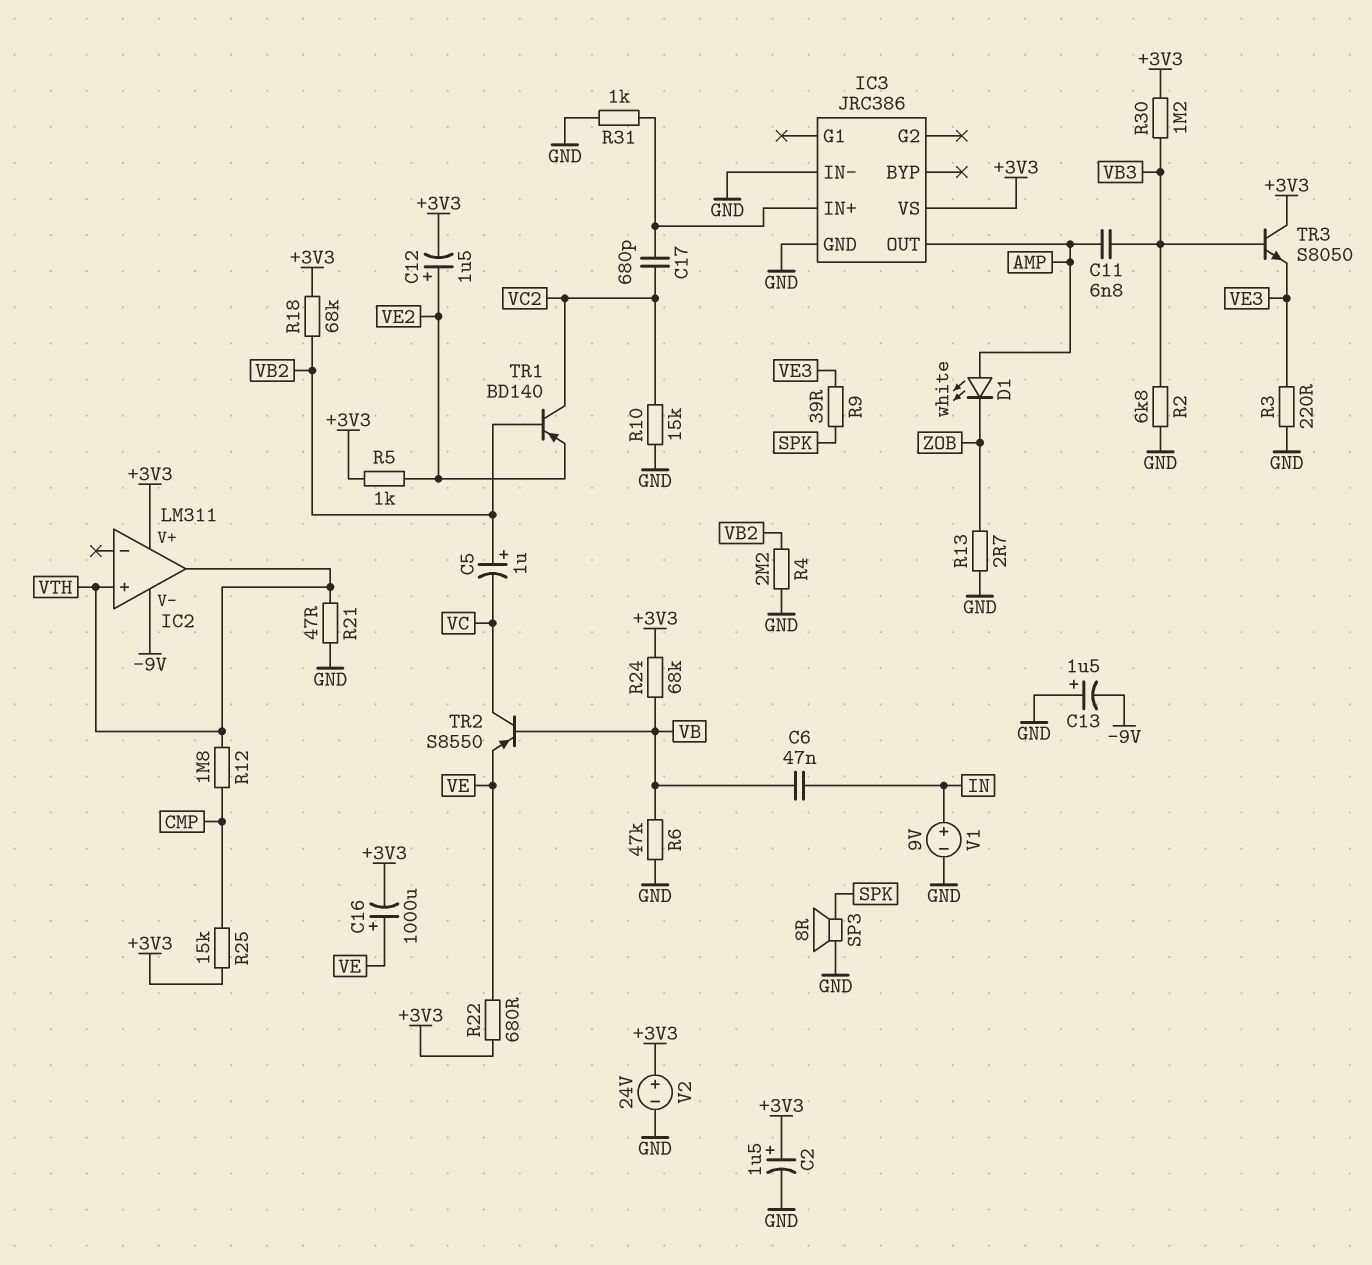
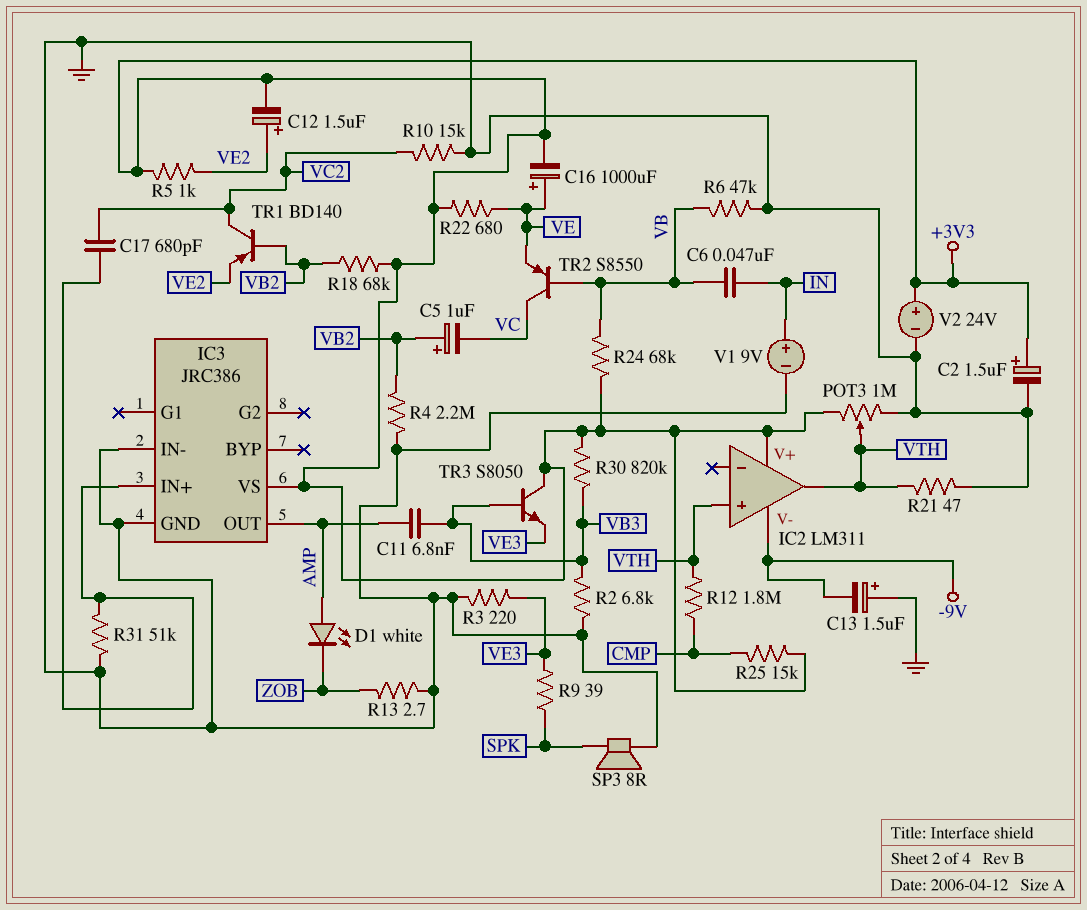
POT3: none -> 1M (+3V3, GND, wiper VTH)
R30: 1.2M (+3V3, VB3) -> 820k (+3V3, VB3)
R31: 1k (GND, IC3/IN+) -> 51k (GND, IC3/IN+)

